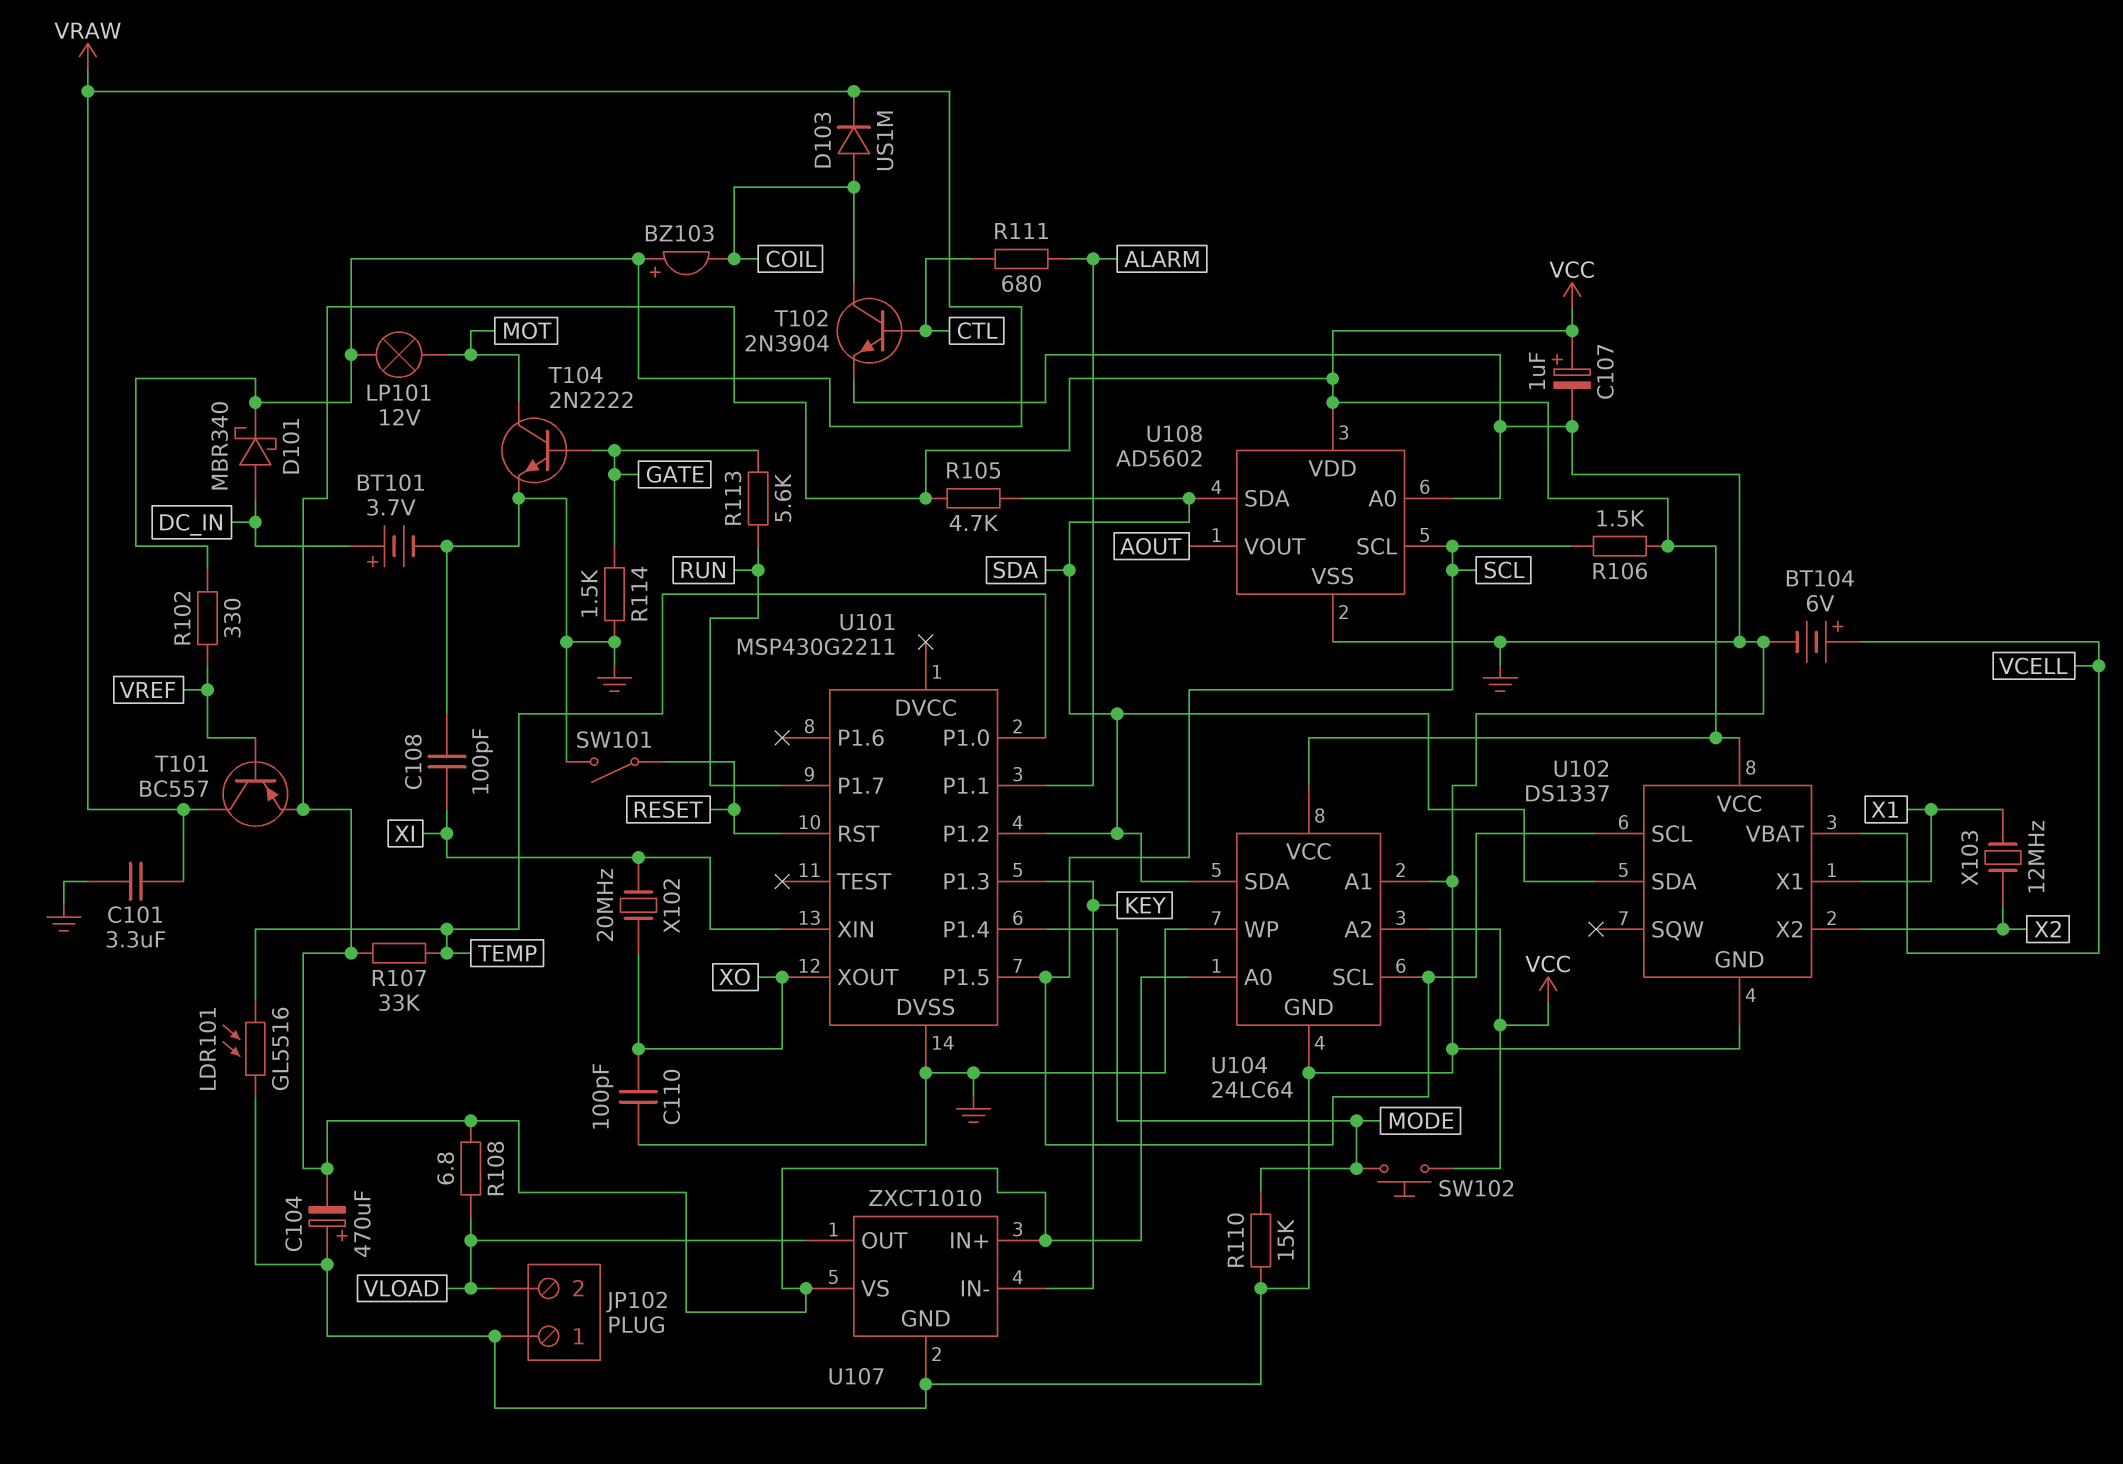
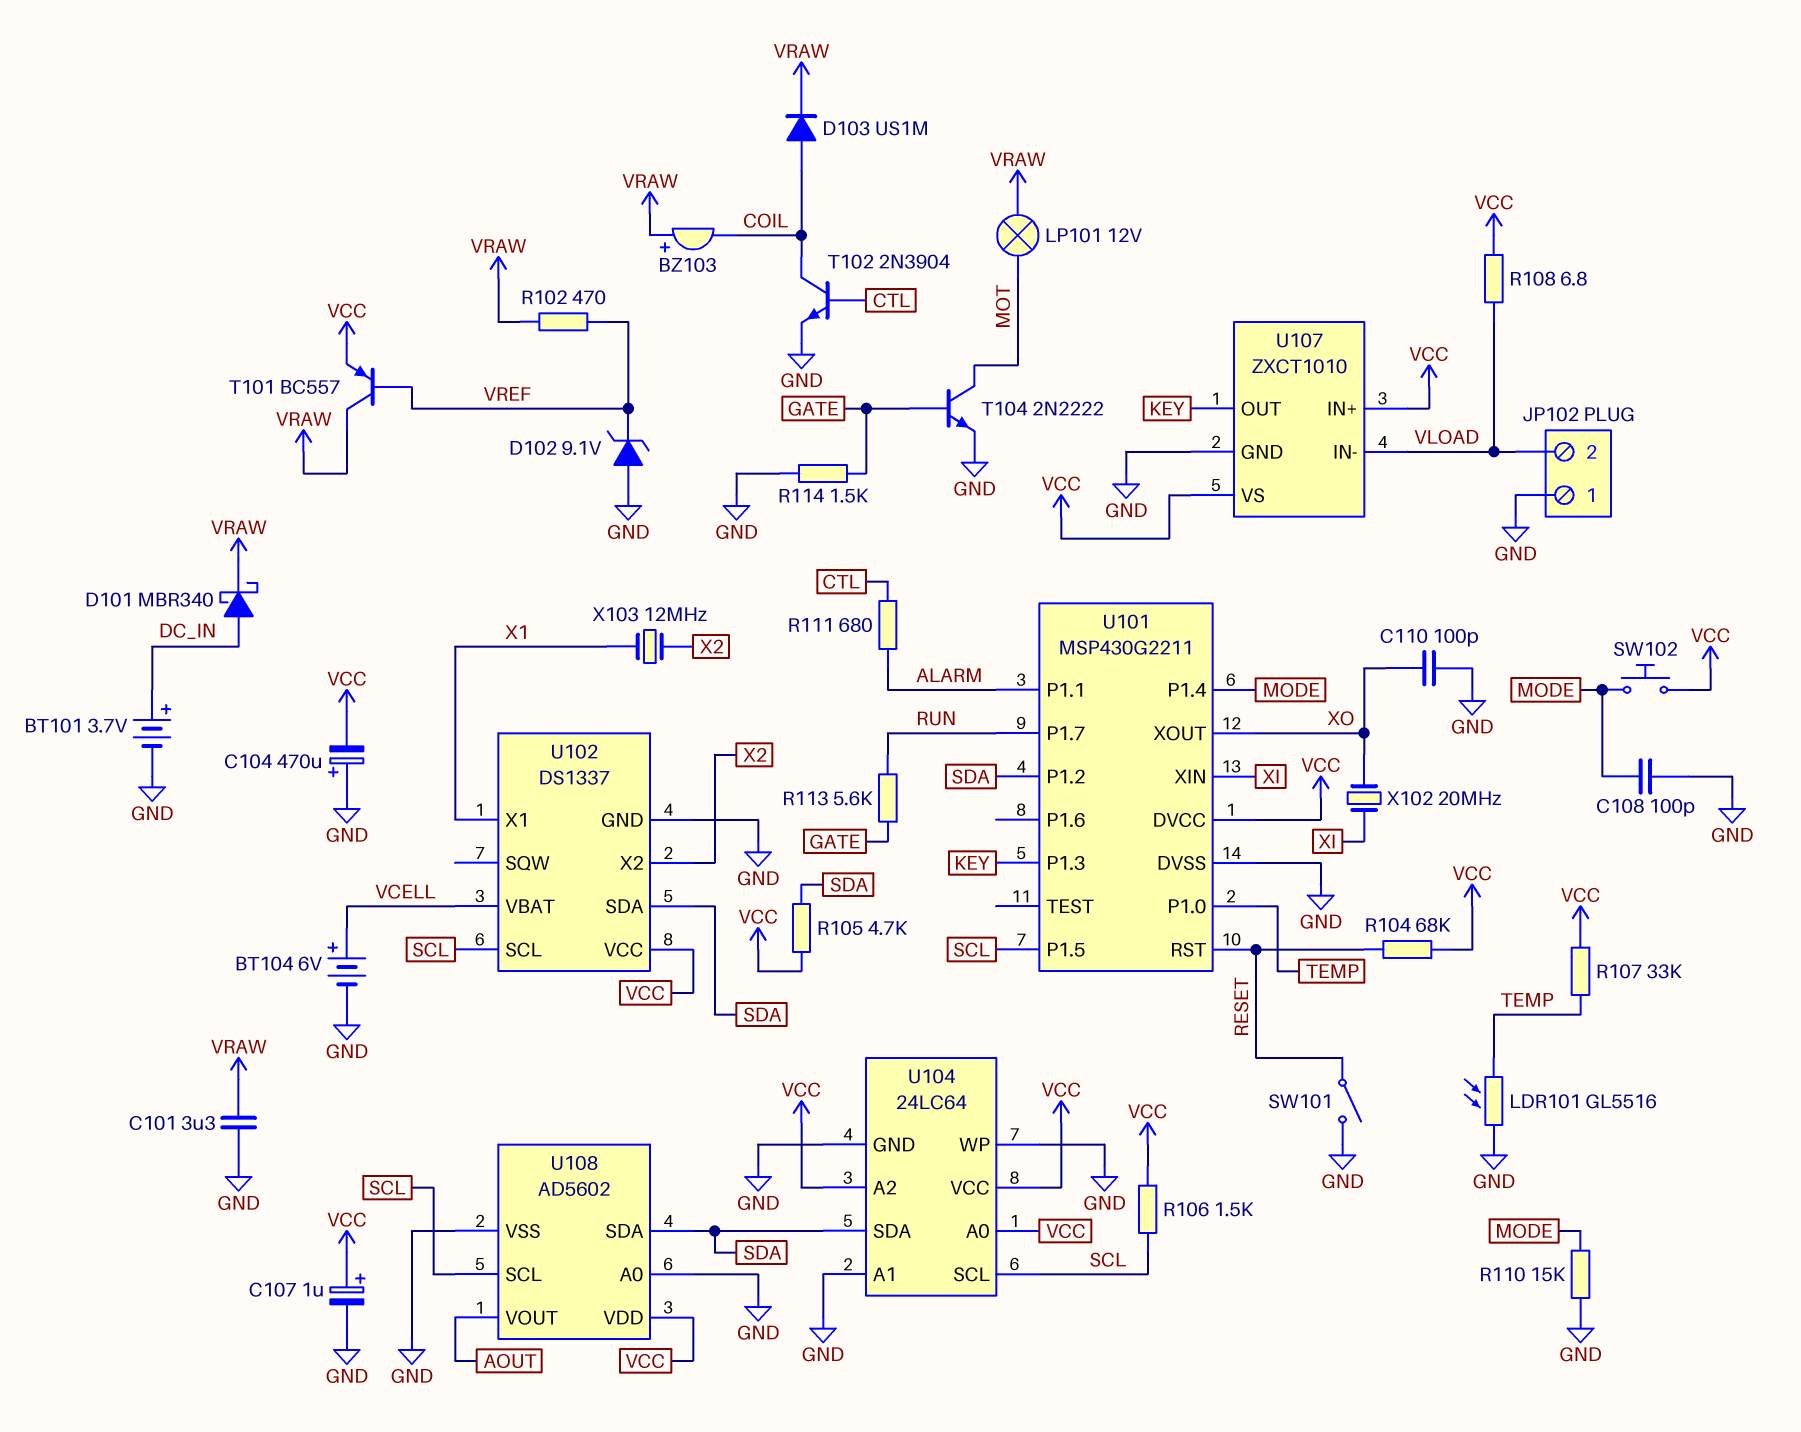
C108: 100pF (GND, XI) -> 100pF (GND, MODE)
D102: none -> zener 9.1V (A GND, K VREF)
R102: 330 (VRAW, VREF) -> 470 (VRAW, VREF)
R104: none -> 68k (RESET, VCC)
U101 pin DVCC: none -> VCC
U107 pin IN-: KEY -> VLOAD
U107 pin OUT: VLOAD -> KEY

